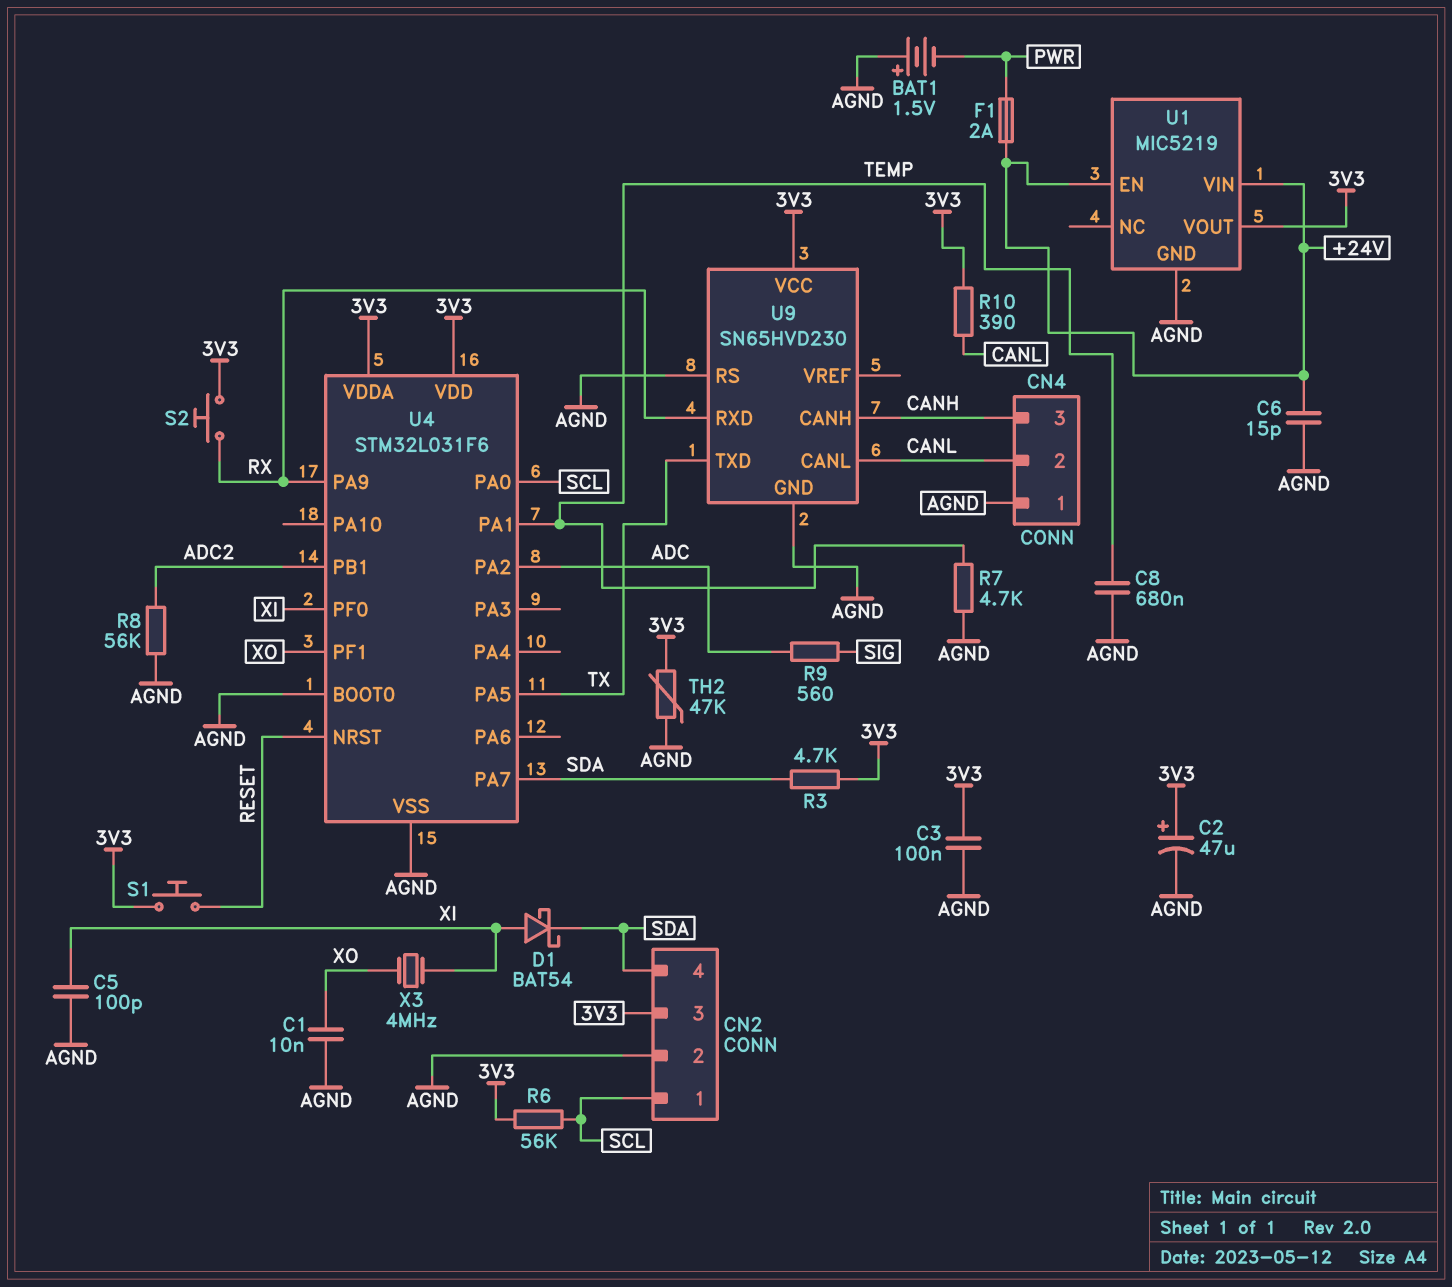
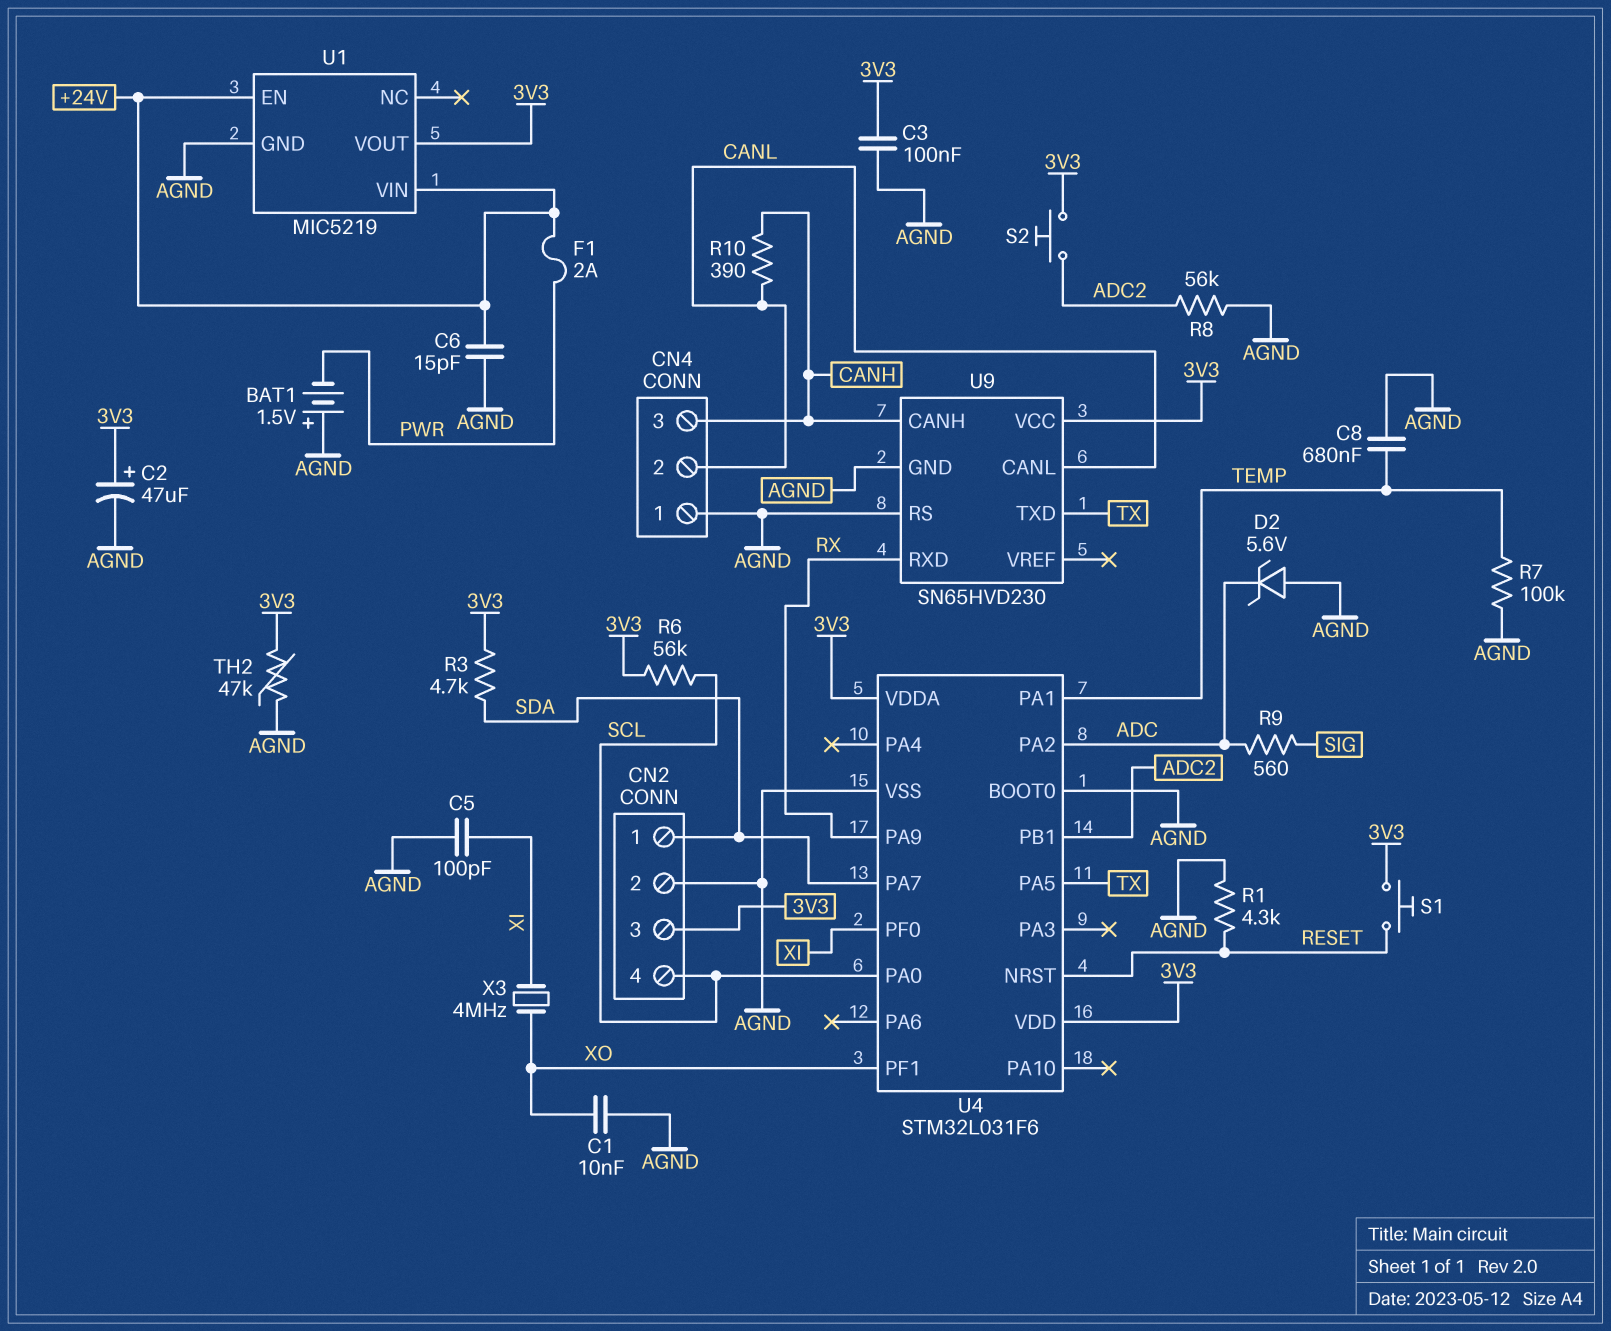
CN2 pin 1: SCL -> SDA
CN2 pin 4: SDA -> SCL
D1: schottky BAT54 (A XI, K SDA) -> none
D2: none -> zener 5.6V (A AGND, K ADC)
R1: none -> 4.3k (AGND, RESET)
R7: 4.7k (AGND, TEMP) -> 100k (AGND, TEMP)
R10: 390 (3V3, CANL) -> 390 (CANH, CANL)
S2: button (3V3, RX) -> button (3V3, ADC2)

